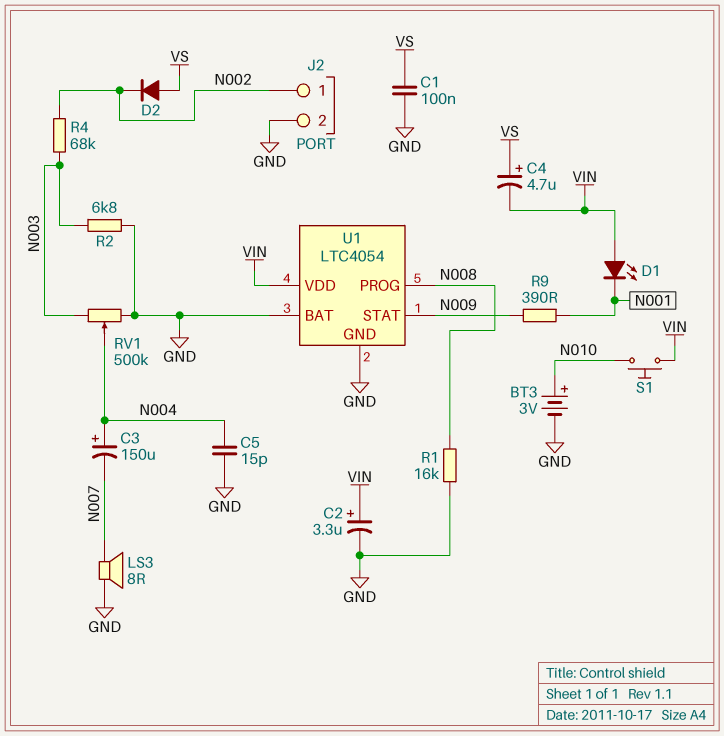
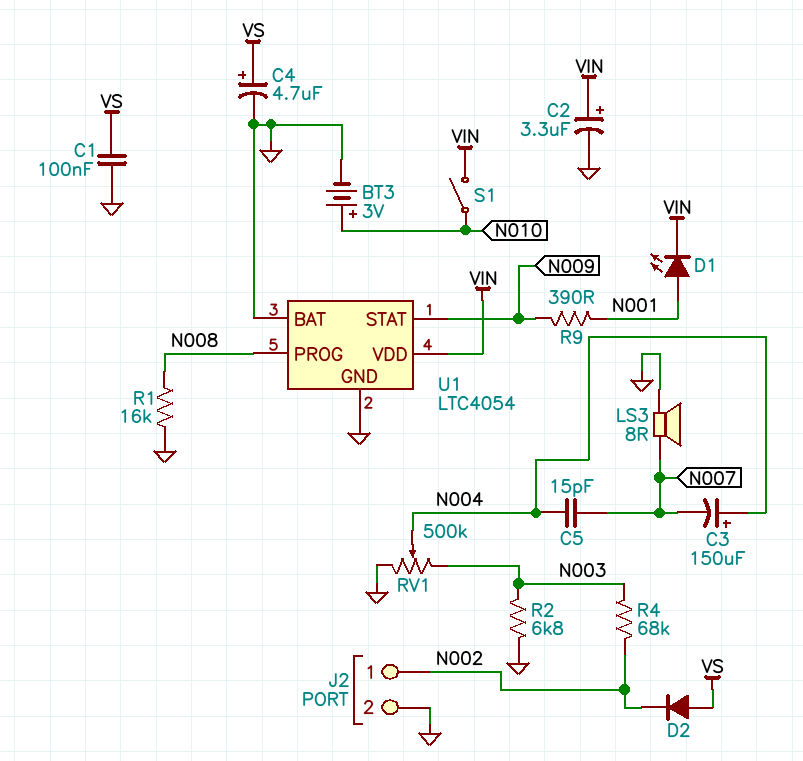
C4: 4.7uF (plus VS, minus VIN) -> 4.7uF (plus VS, minus GND)
C5: 15pF (GND, N004) -> 15pF (N004, N007)
D1: LED (A VIN, K N001) -> LED (A N001, K VIN)
S1: button (N010, VIN) -> switch (N010, VIN)

